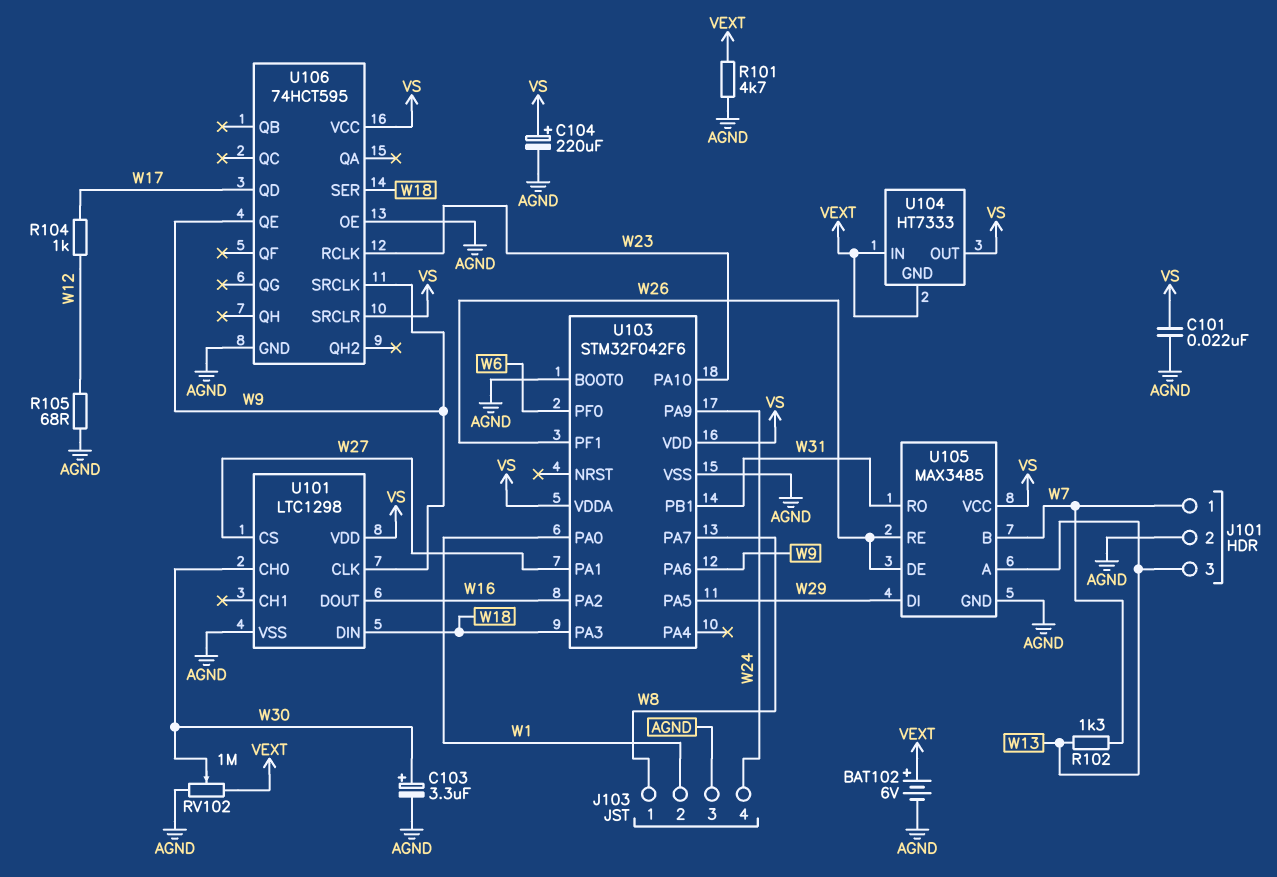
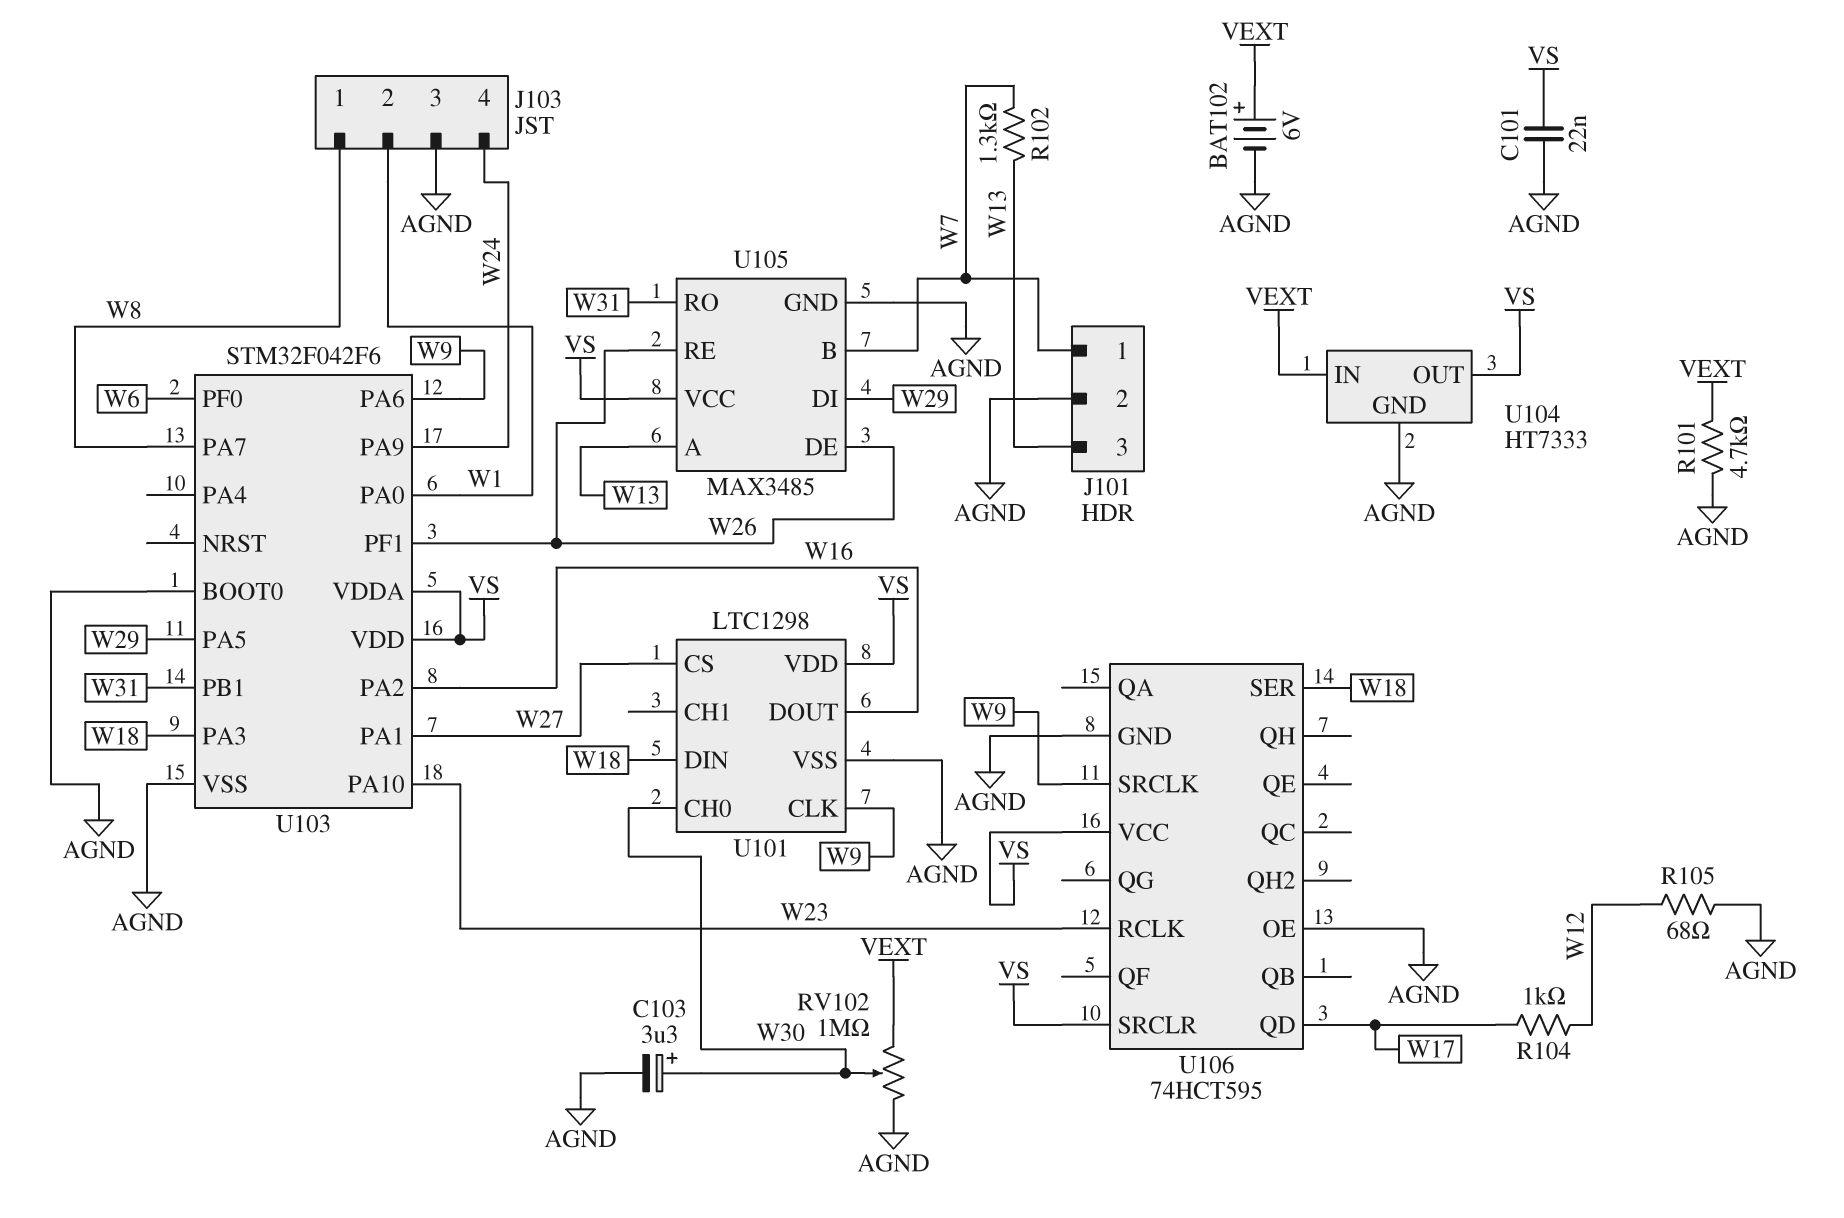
C104: 220uF (plus VS, minus AGND) -> none
U104 pin GND: VEXT -> AGND
U106 pin QE: W9 -> none

